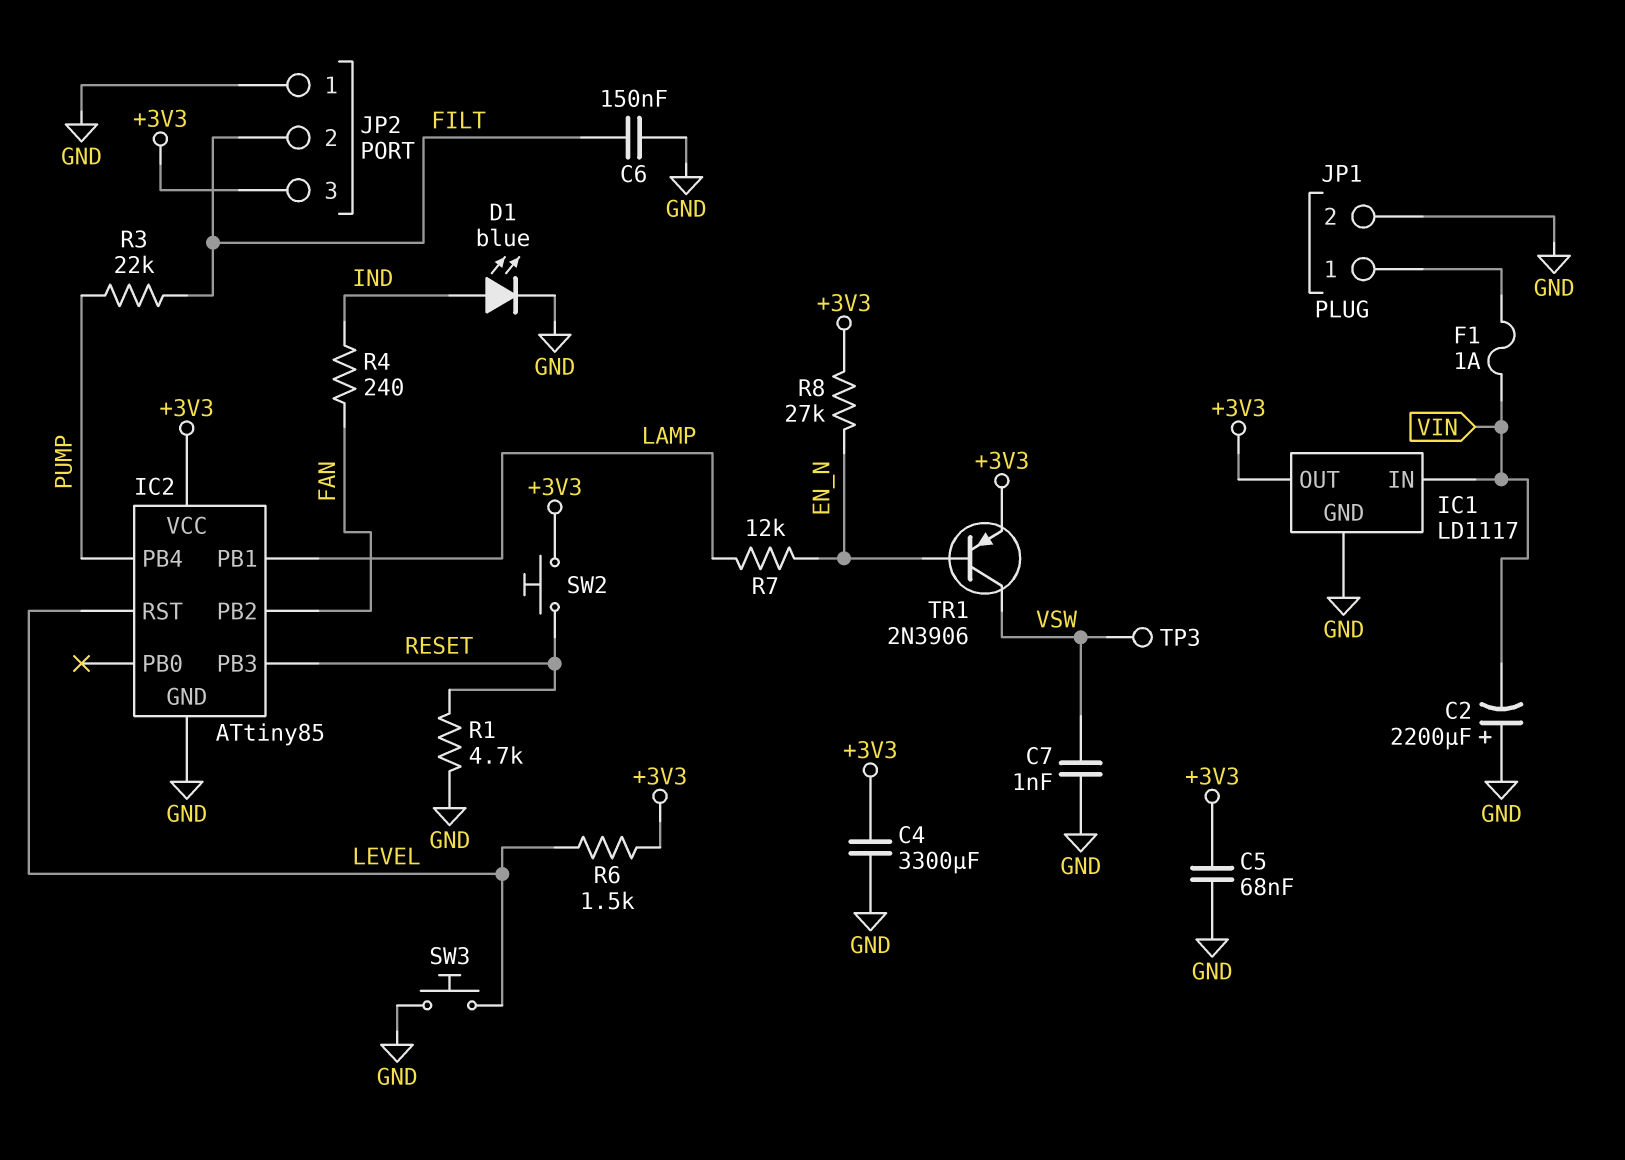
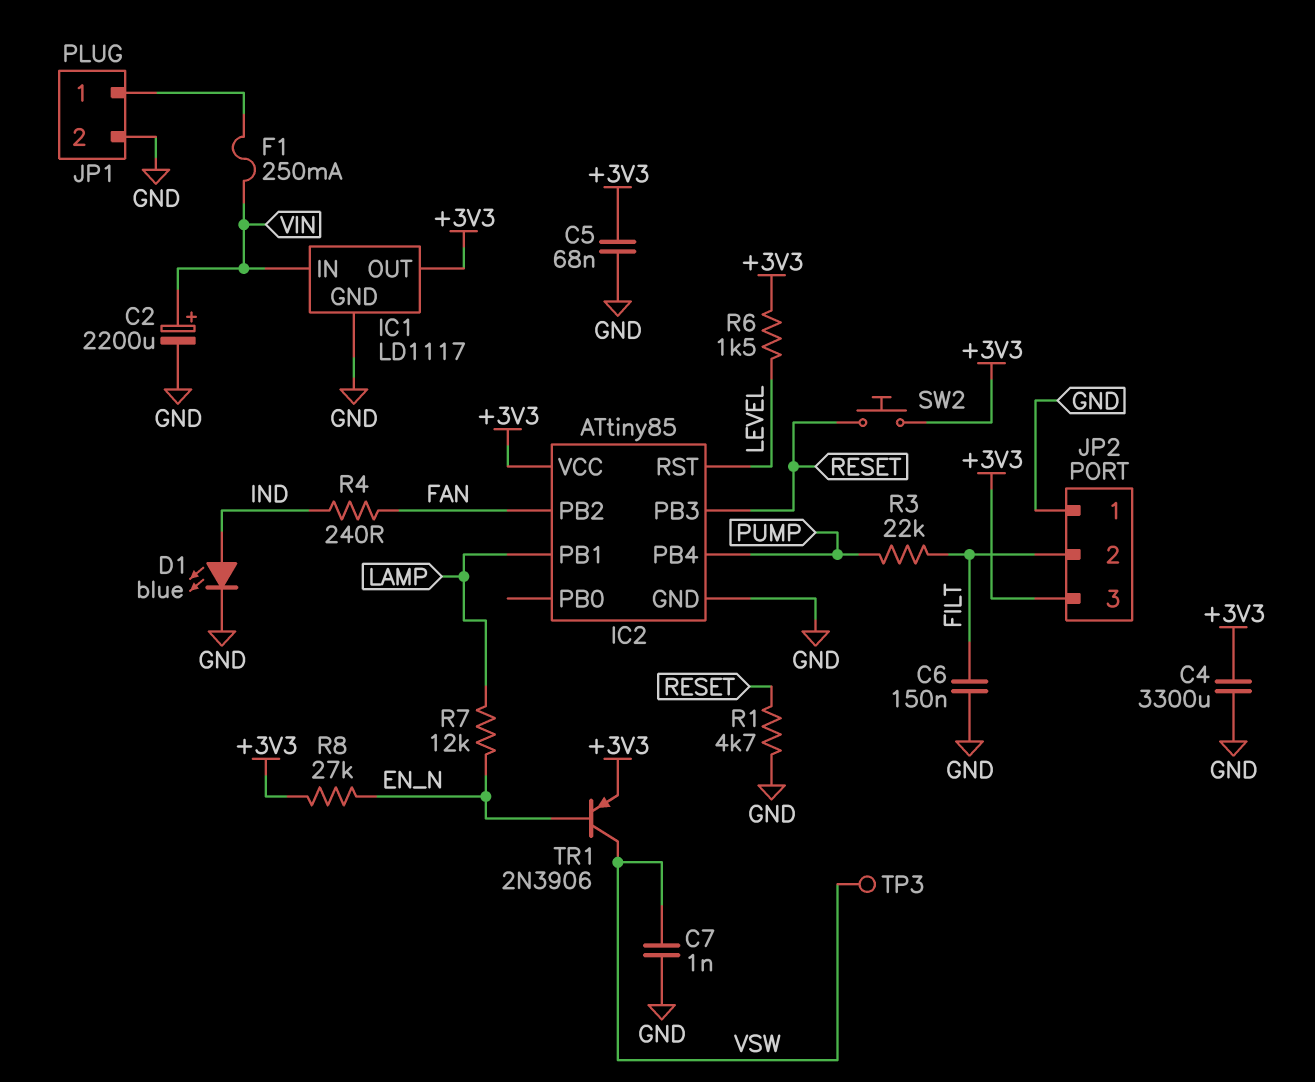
C2: 2200uF (plus GND, minus VIN) -> 2200uF (plus VIN, minus GND)
F1: 1A (JP1/1, VIN) -> 250mA (JP1/1, VIN)
SW3: button (GND, LEVEL) -> none

